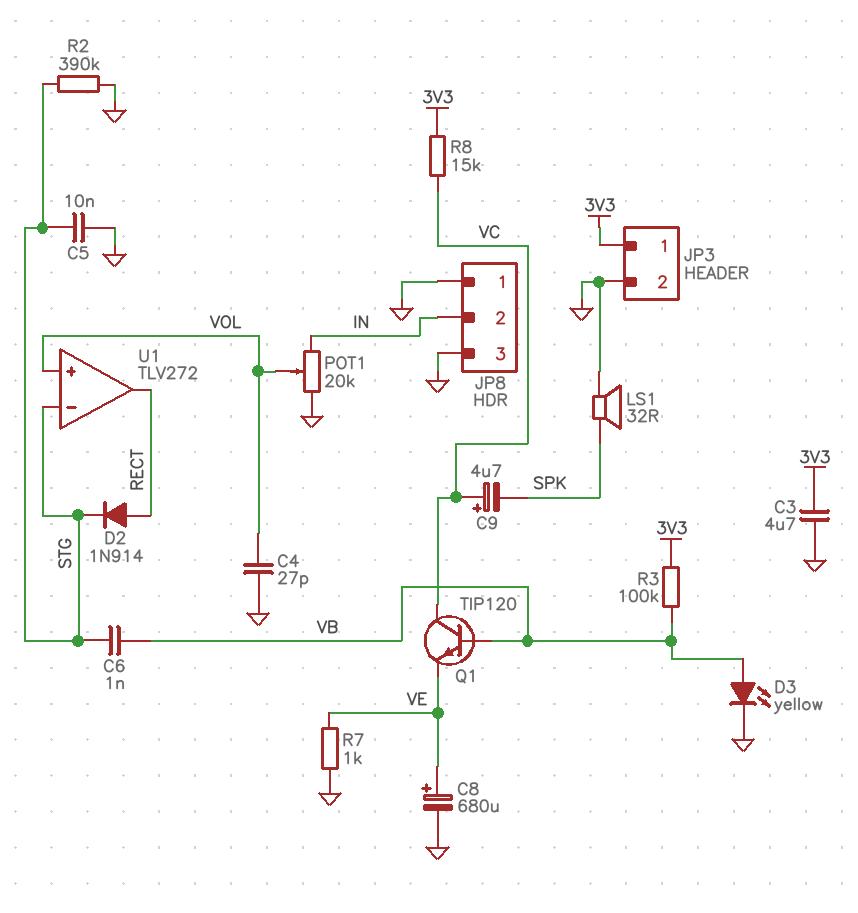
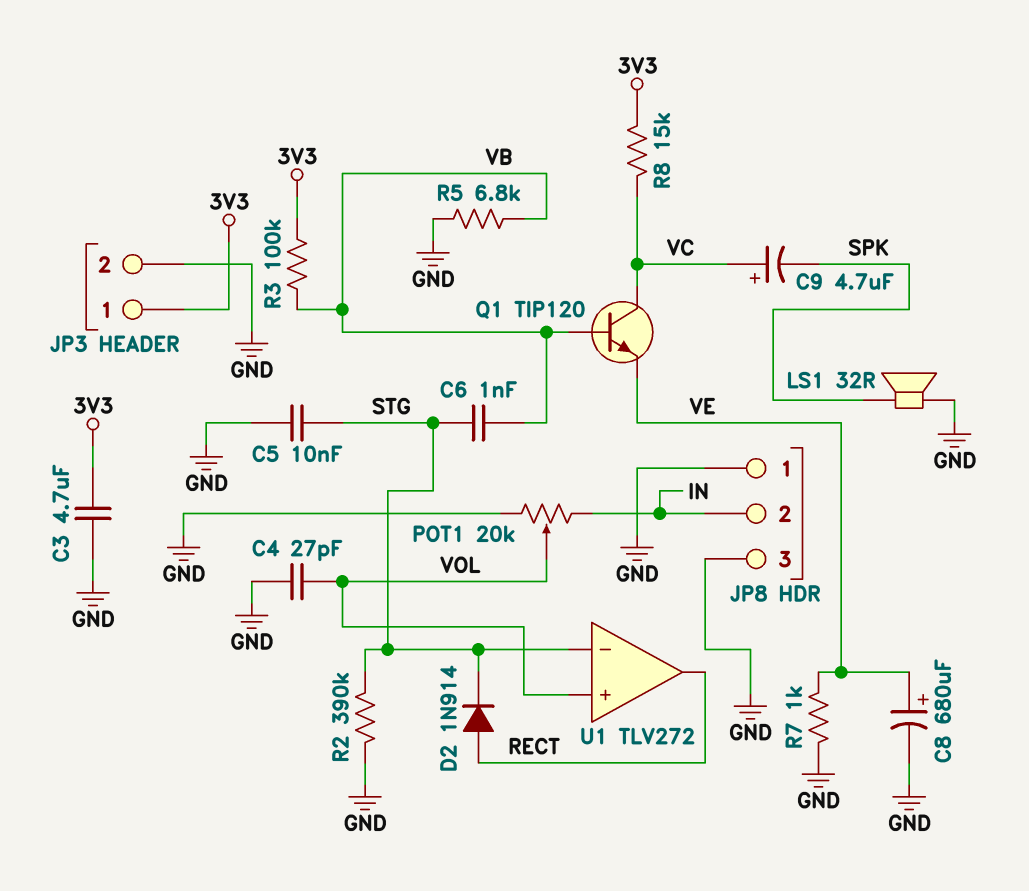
D3: LED yellow (A VB, K GND) -> none
R5: none -> 6.8k (GND, VB)

